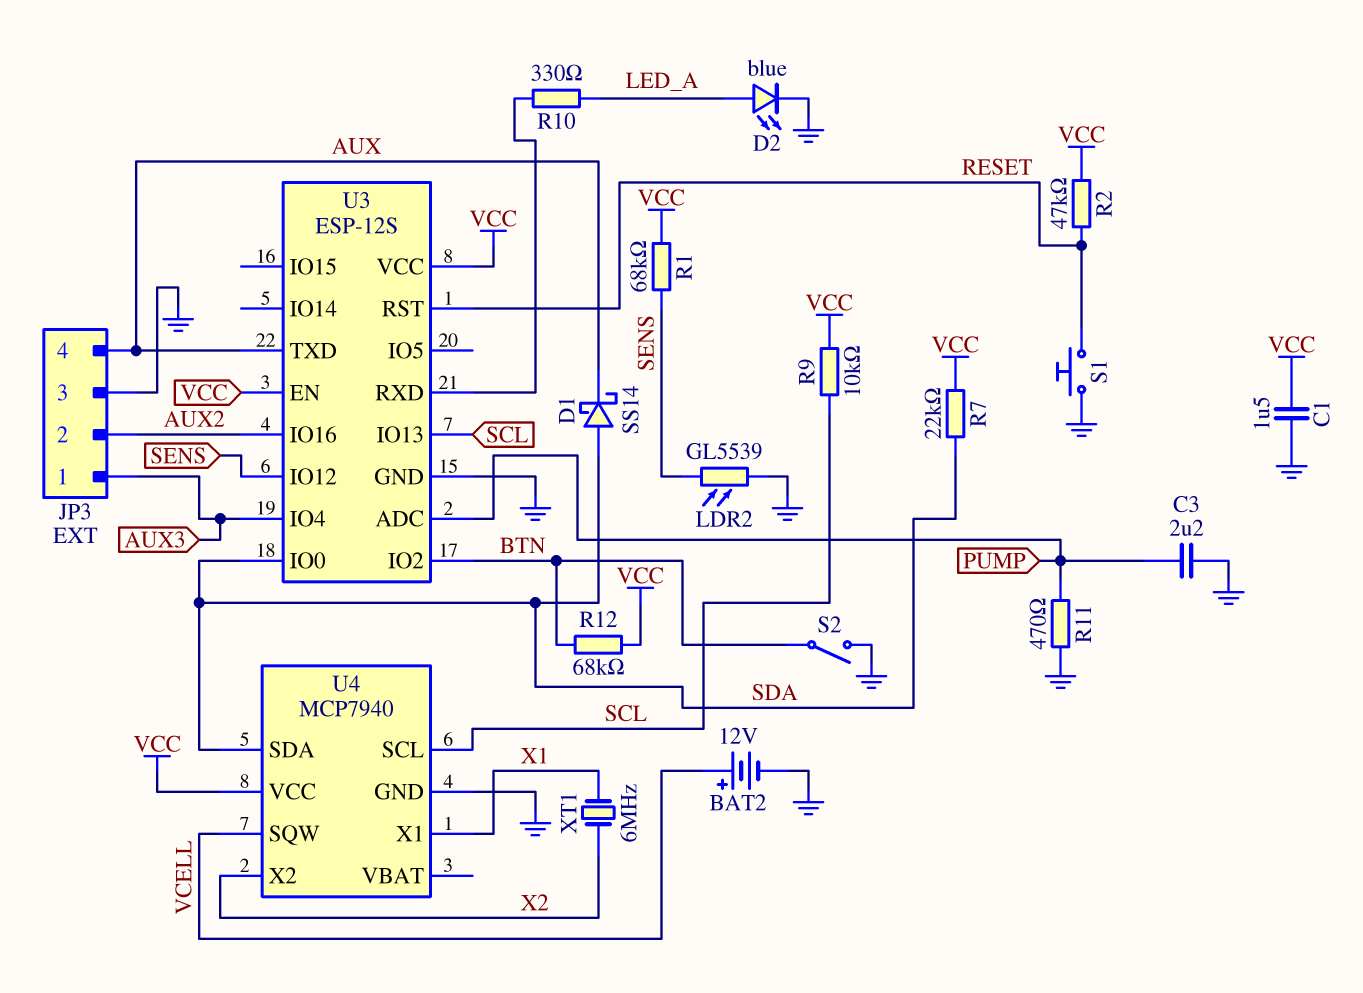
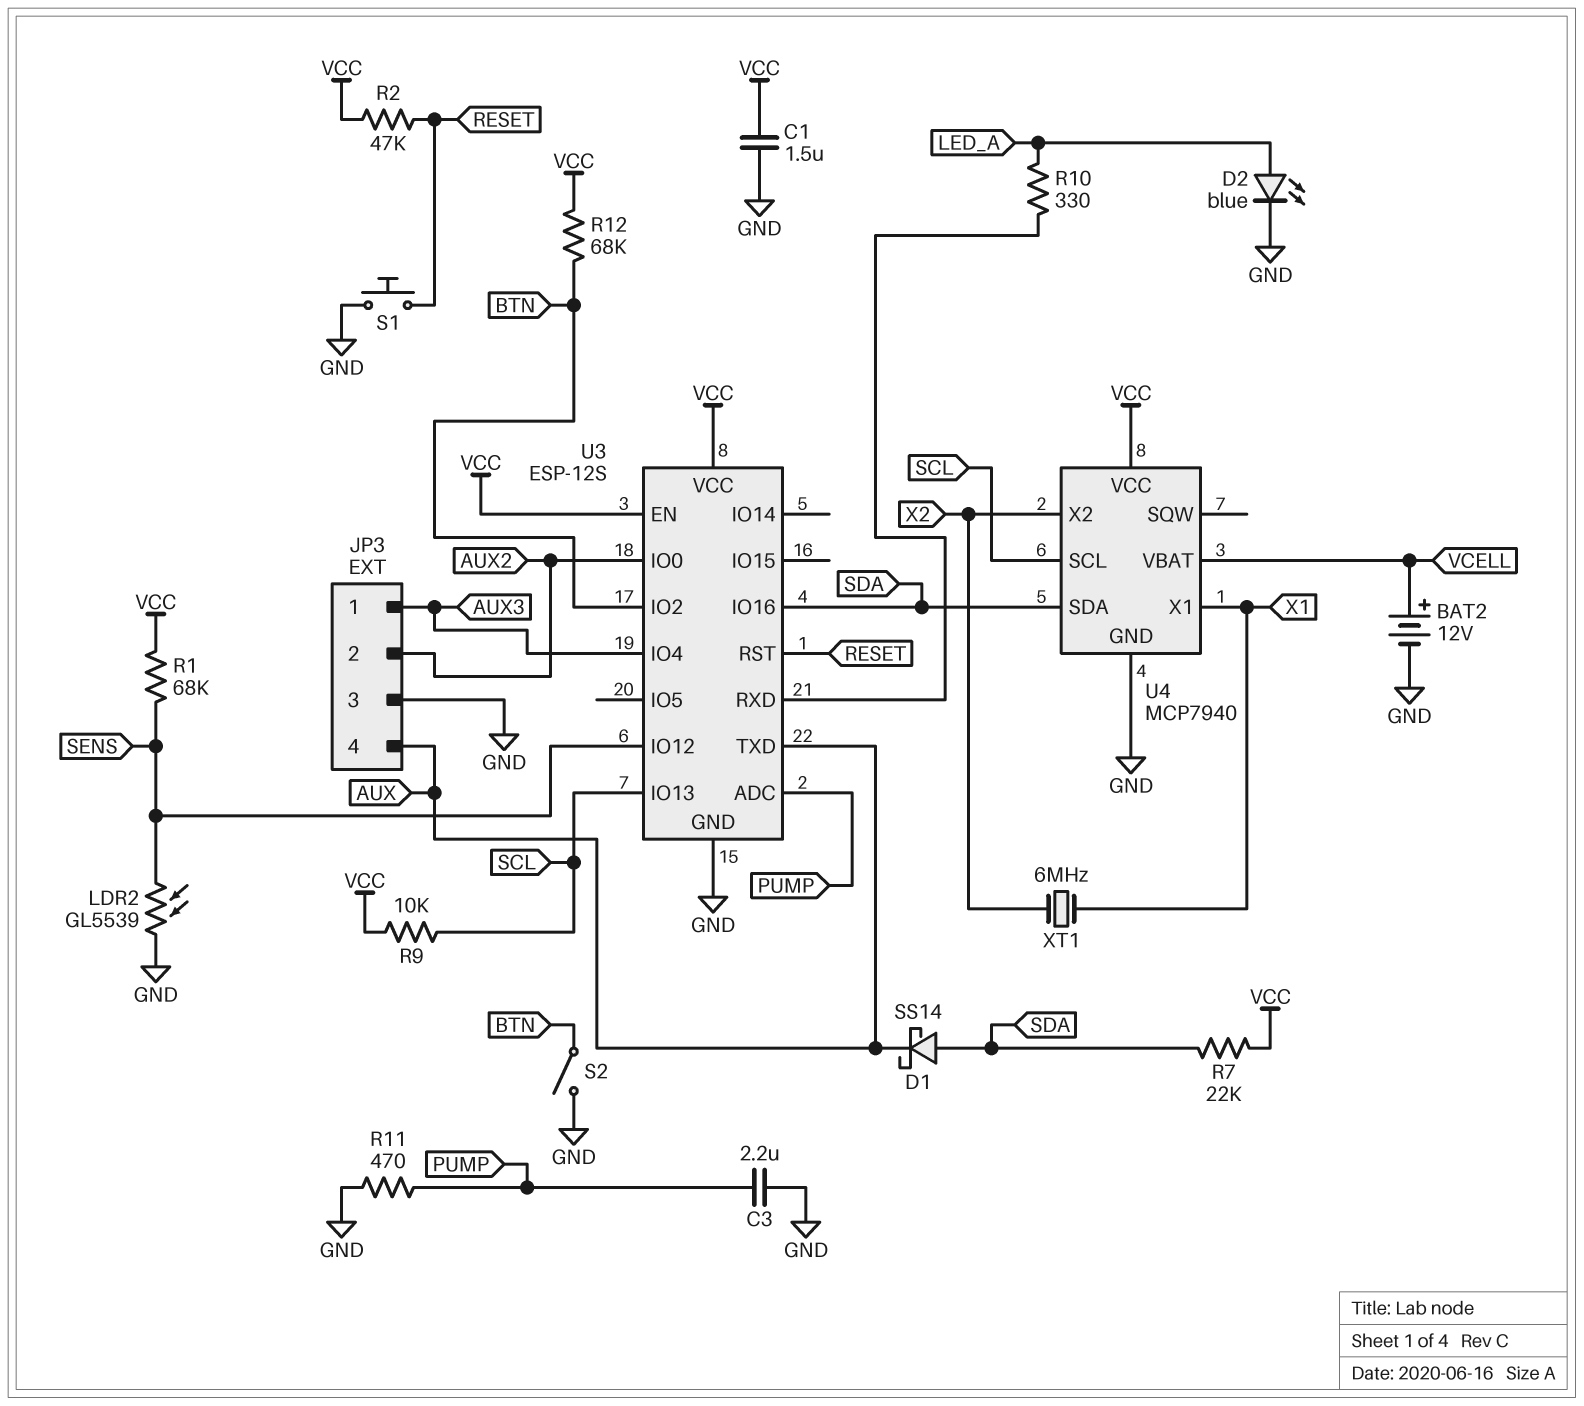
U3 pin IO0: SDA -> AUX2
U3 pin IO16: AUX2 -> SDA
U4 pin SQW: VCELL -> none
U4 pin VBAT: none -> VCELL

